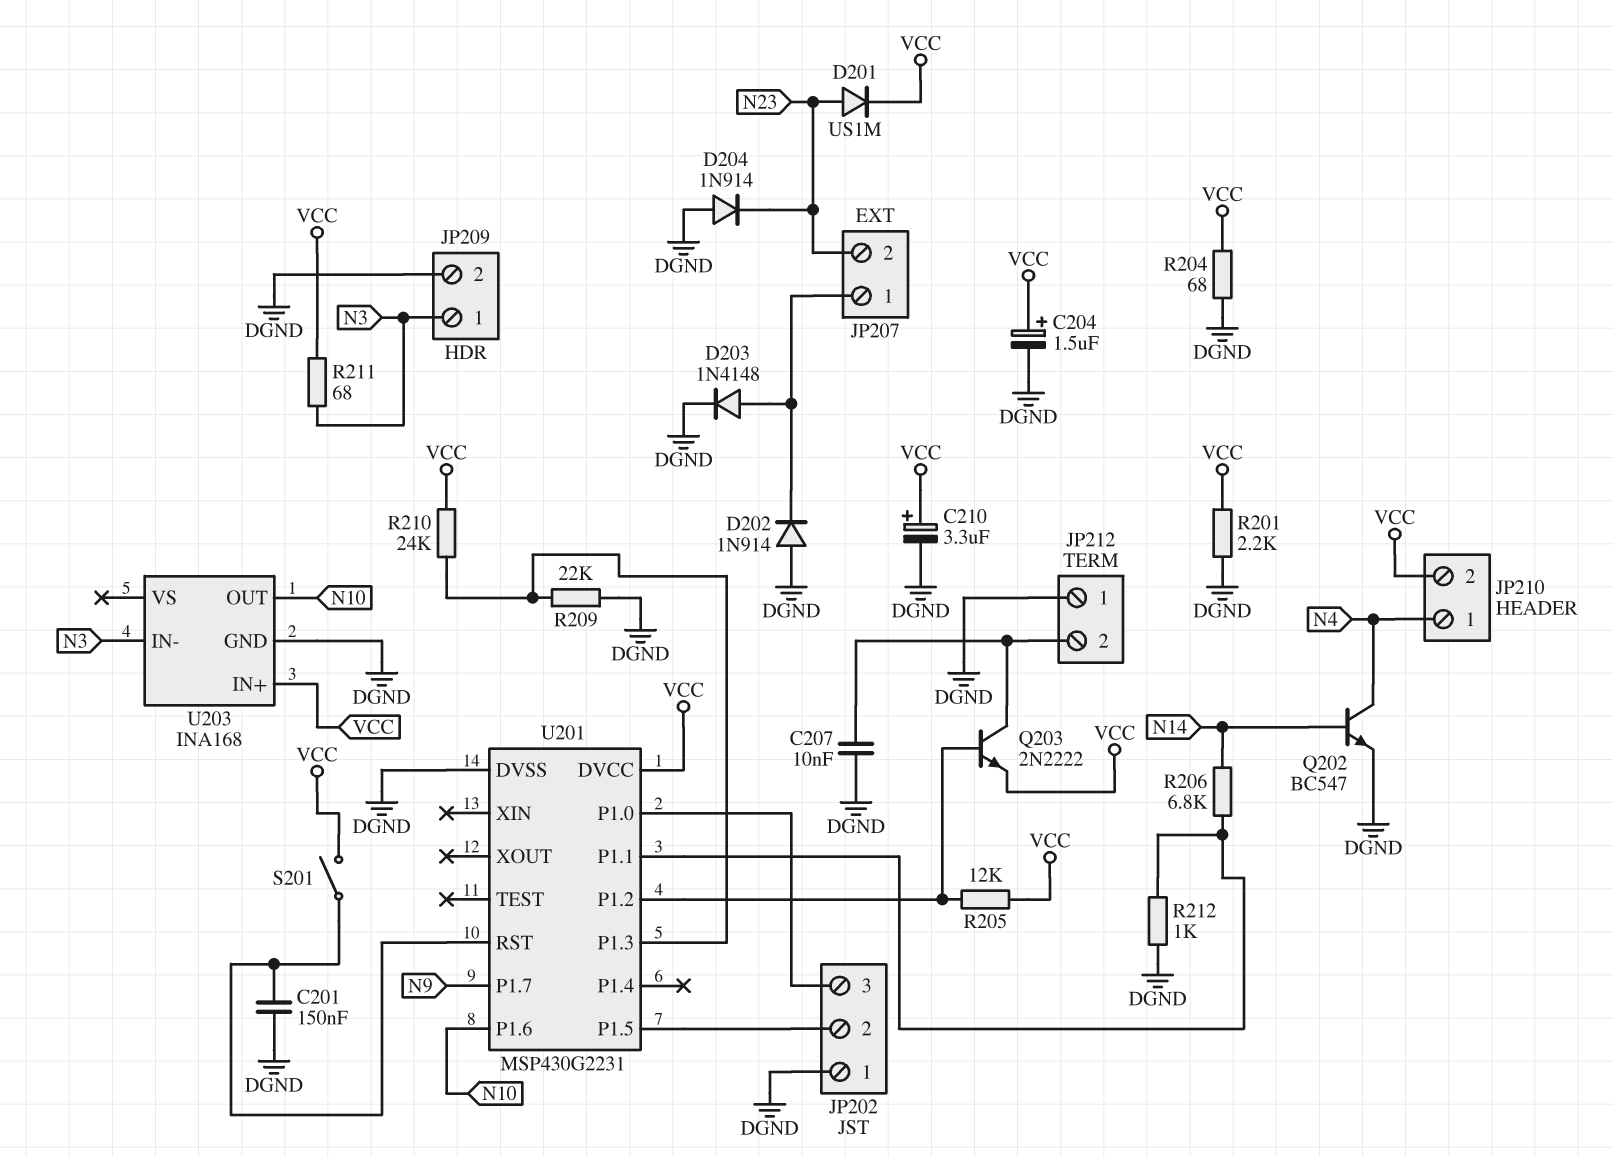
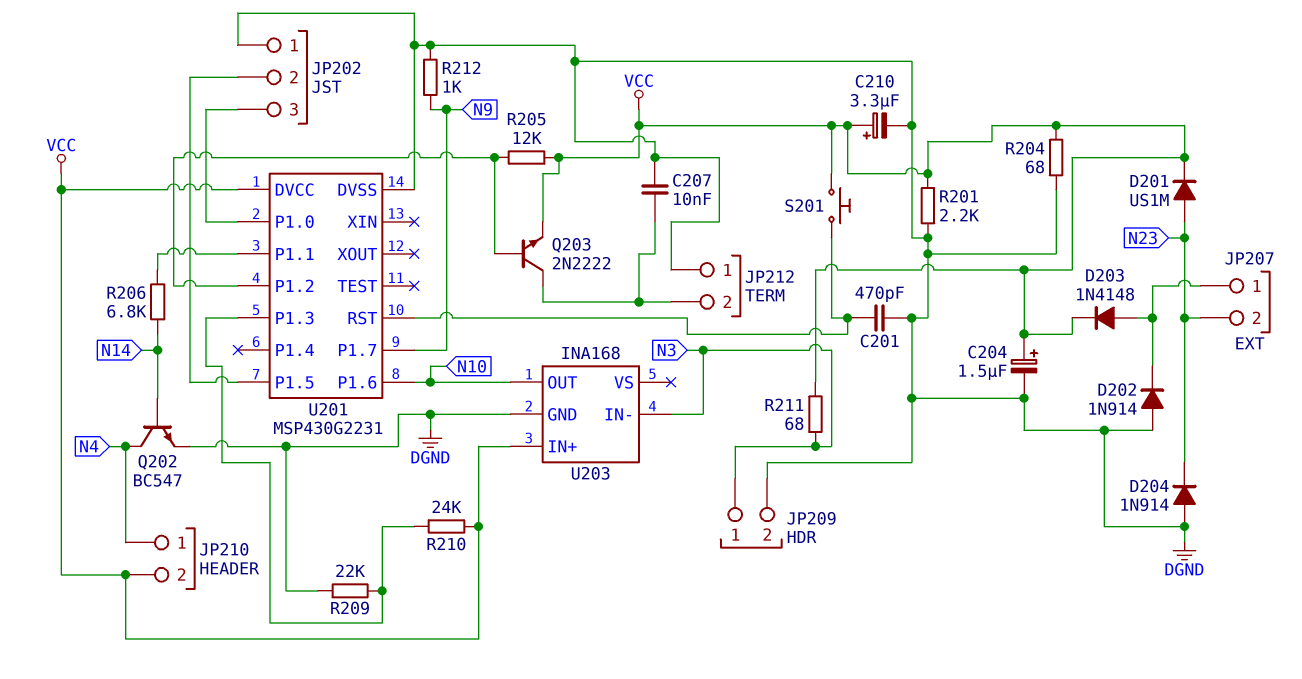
C201: 150nF (DGND, U201/RST) -> 470pF (DGND, U201/RST)
D203: diode 1N4148 (A JP207/1, K DGND) -> diode 1N4148 (A JP207/1, K VCC)
R212: 1k (DGND, U201/P1.1) -> 1k (DGND, N9)
S201: switch (U201/RST, VCC) -> button (U201/RST, VCC)

